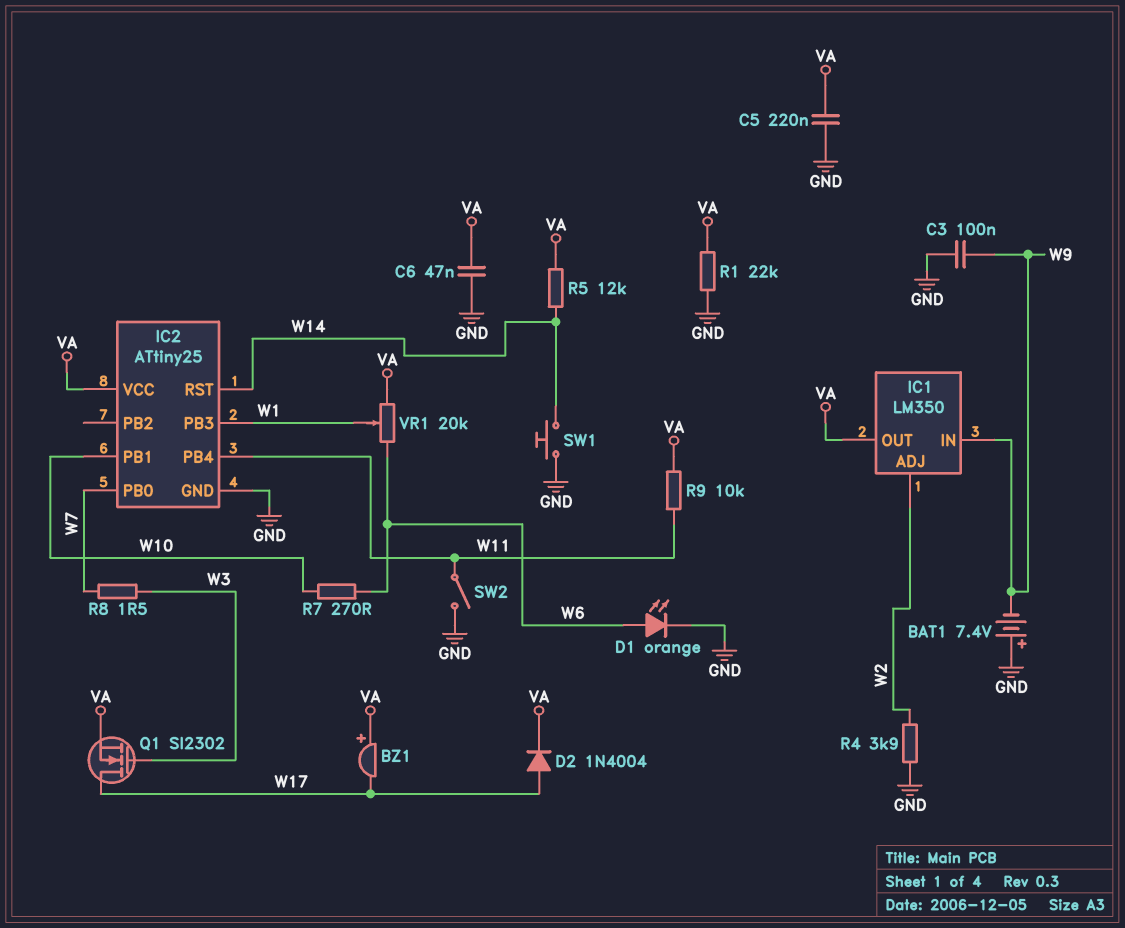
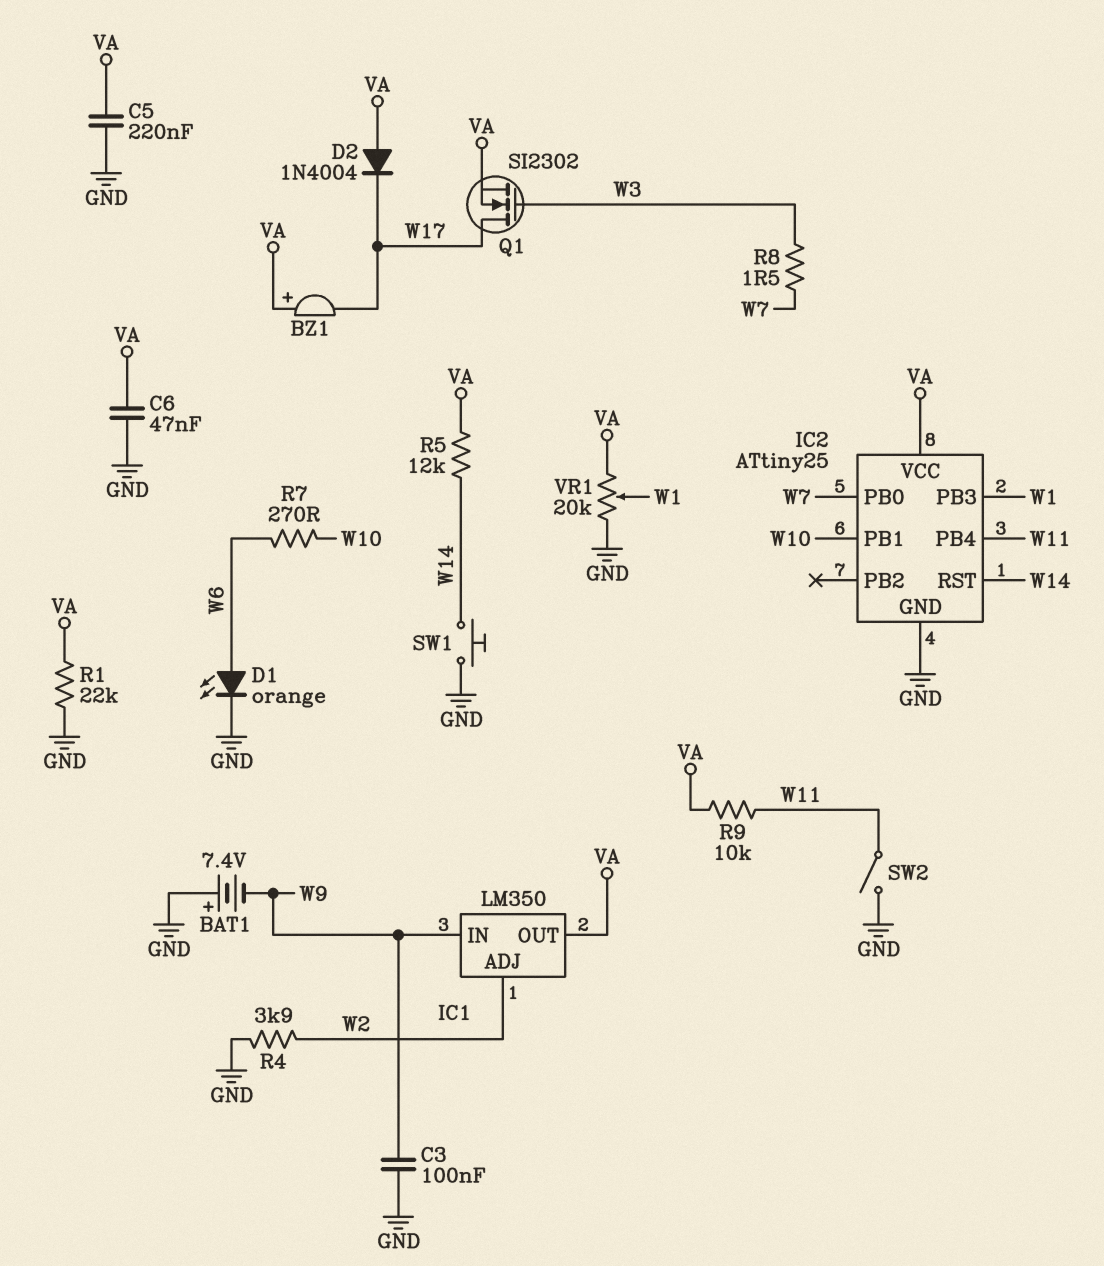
D2: diode 1N4004 (A W17, K VA) -> diode 1N4004 (A VA, K W17)
VR1: 20k (VA, W6, wiper W1) -> 20k (GND, VA, wiper W1)

